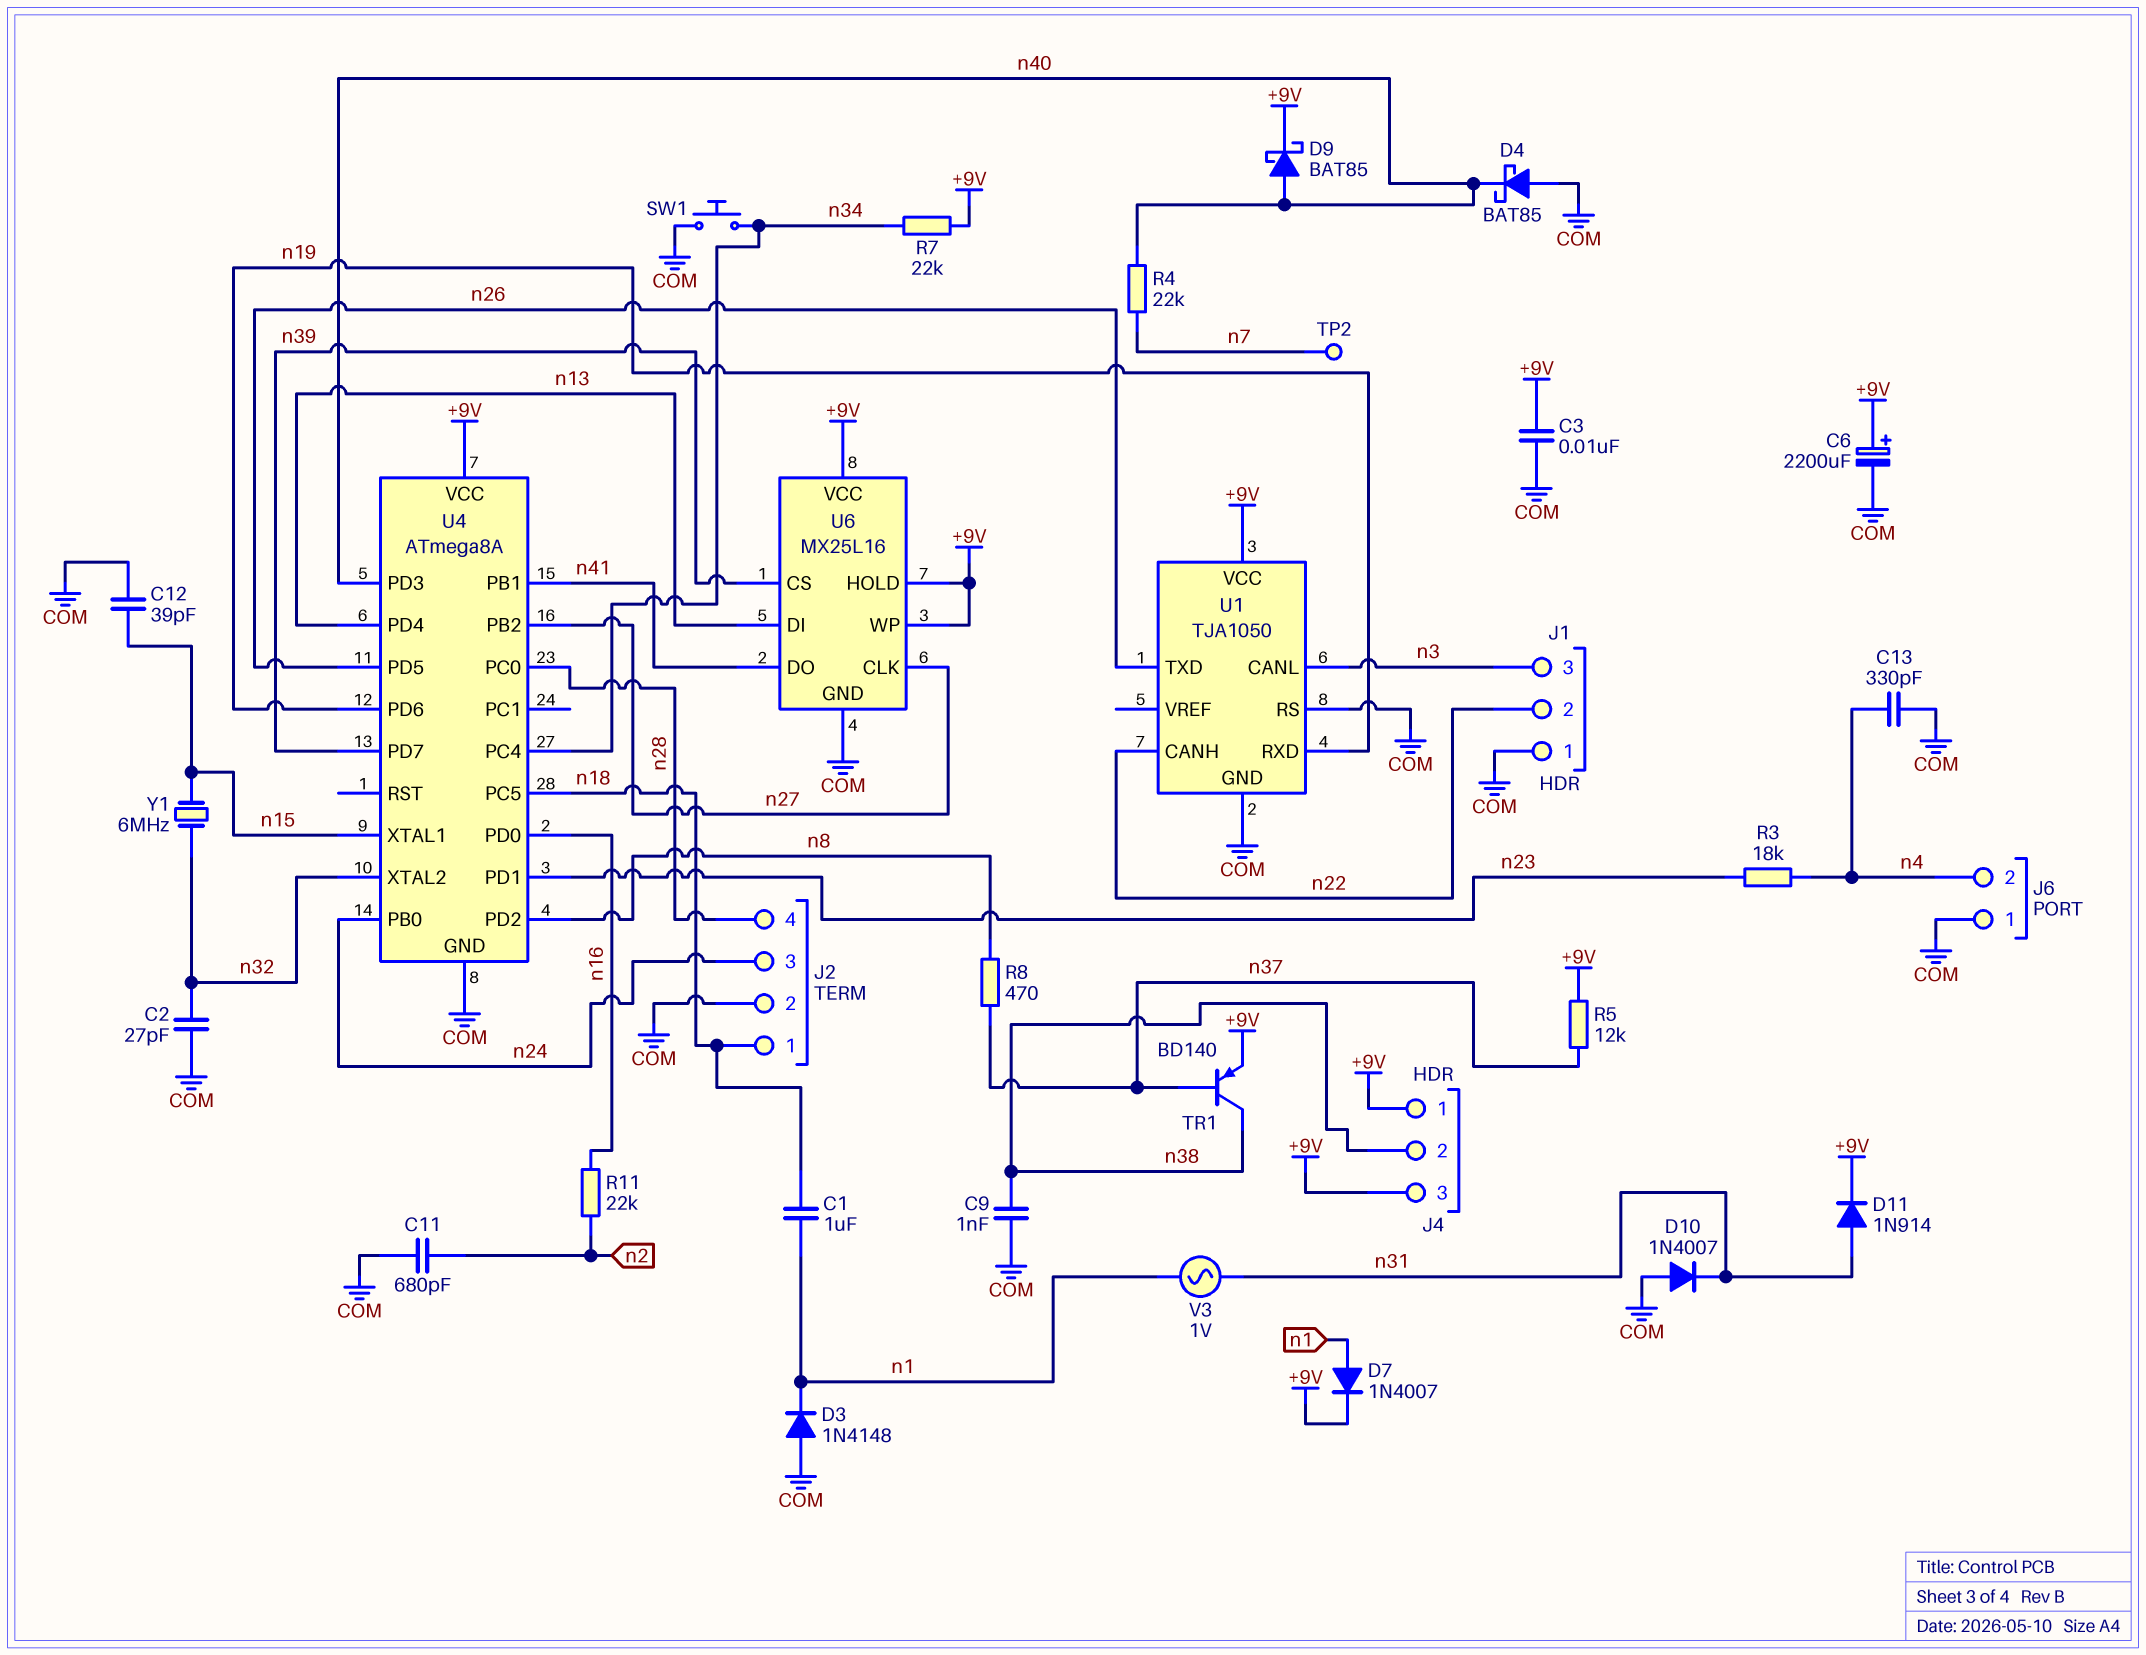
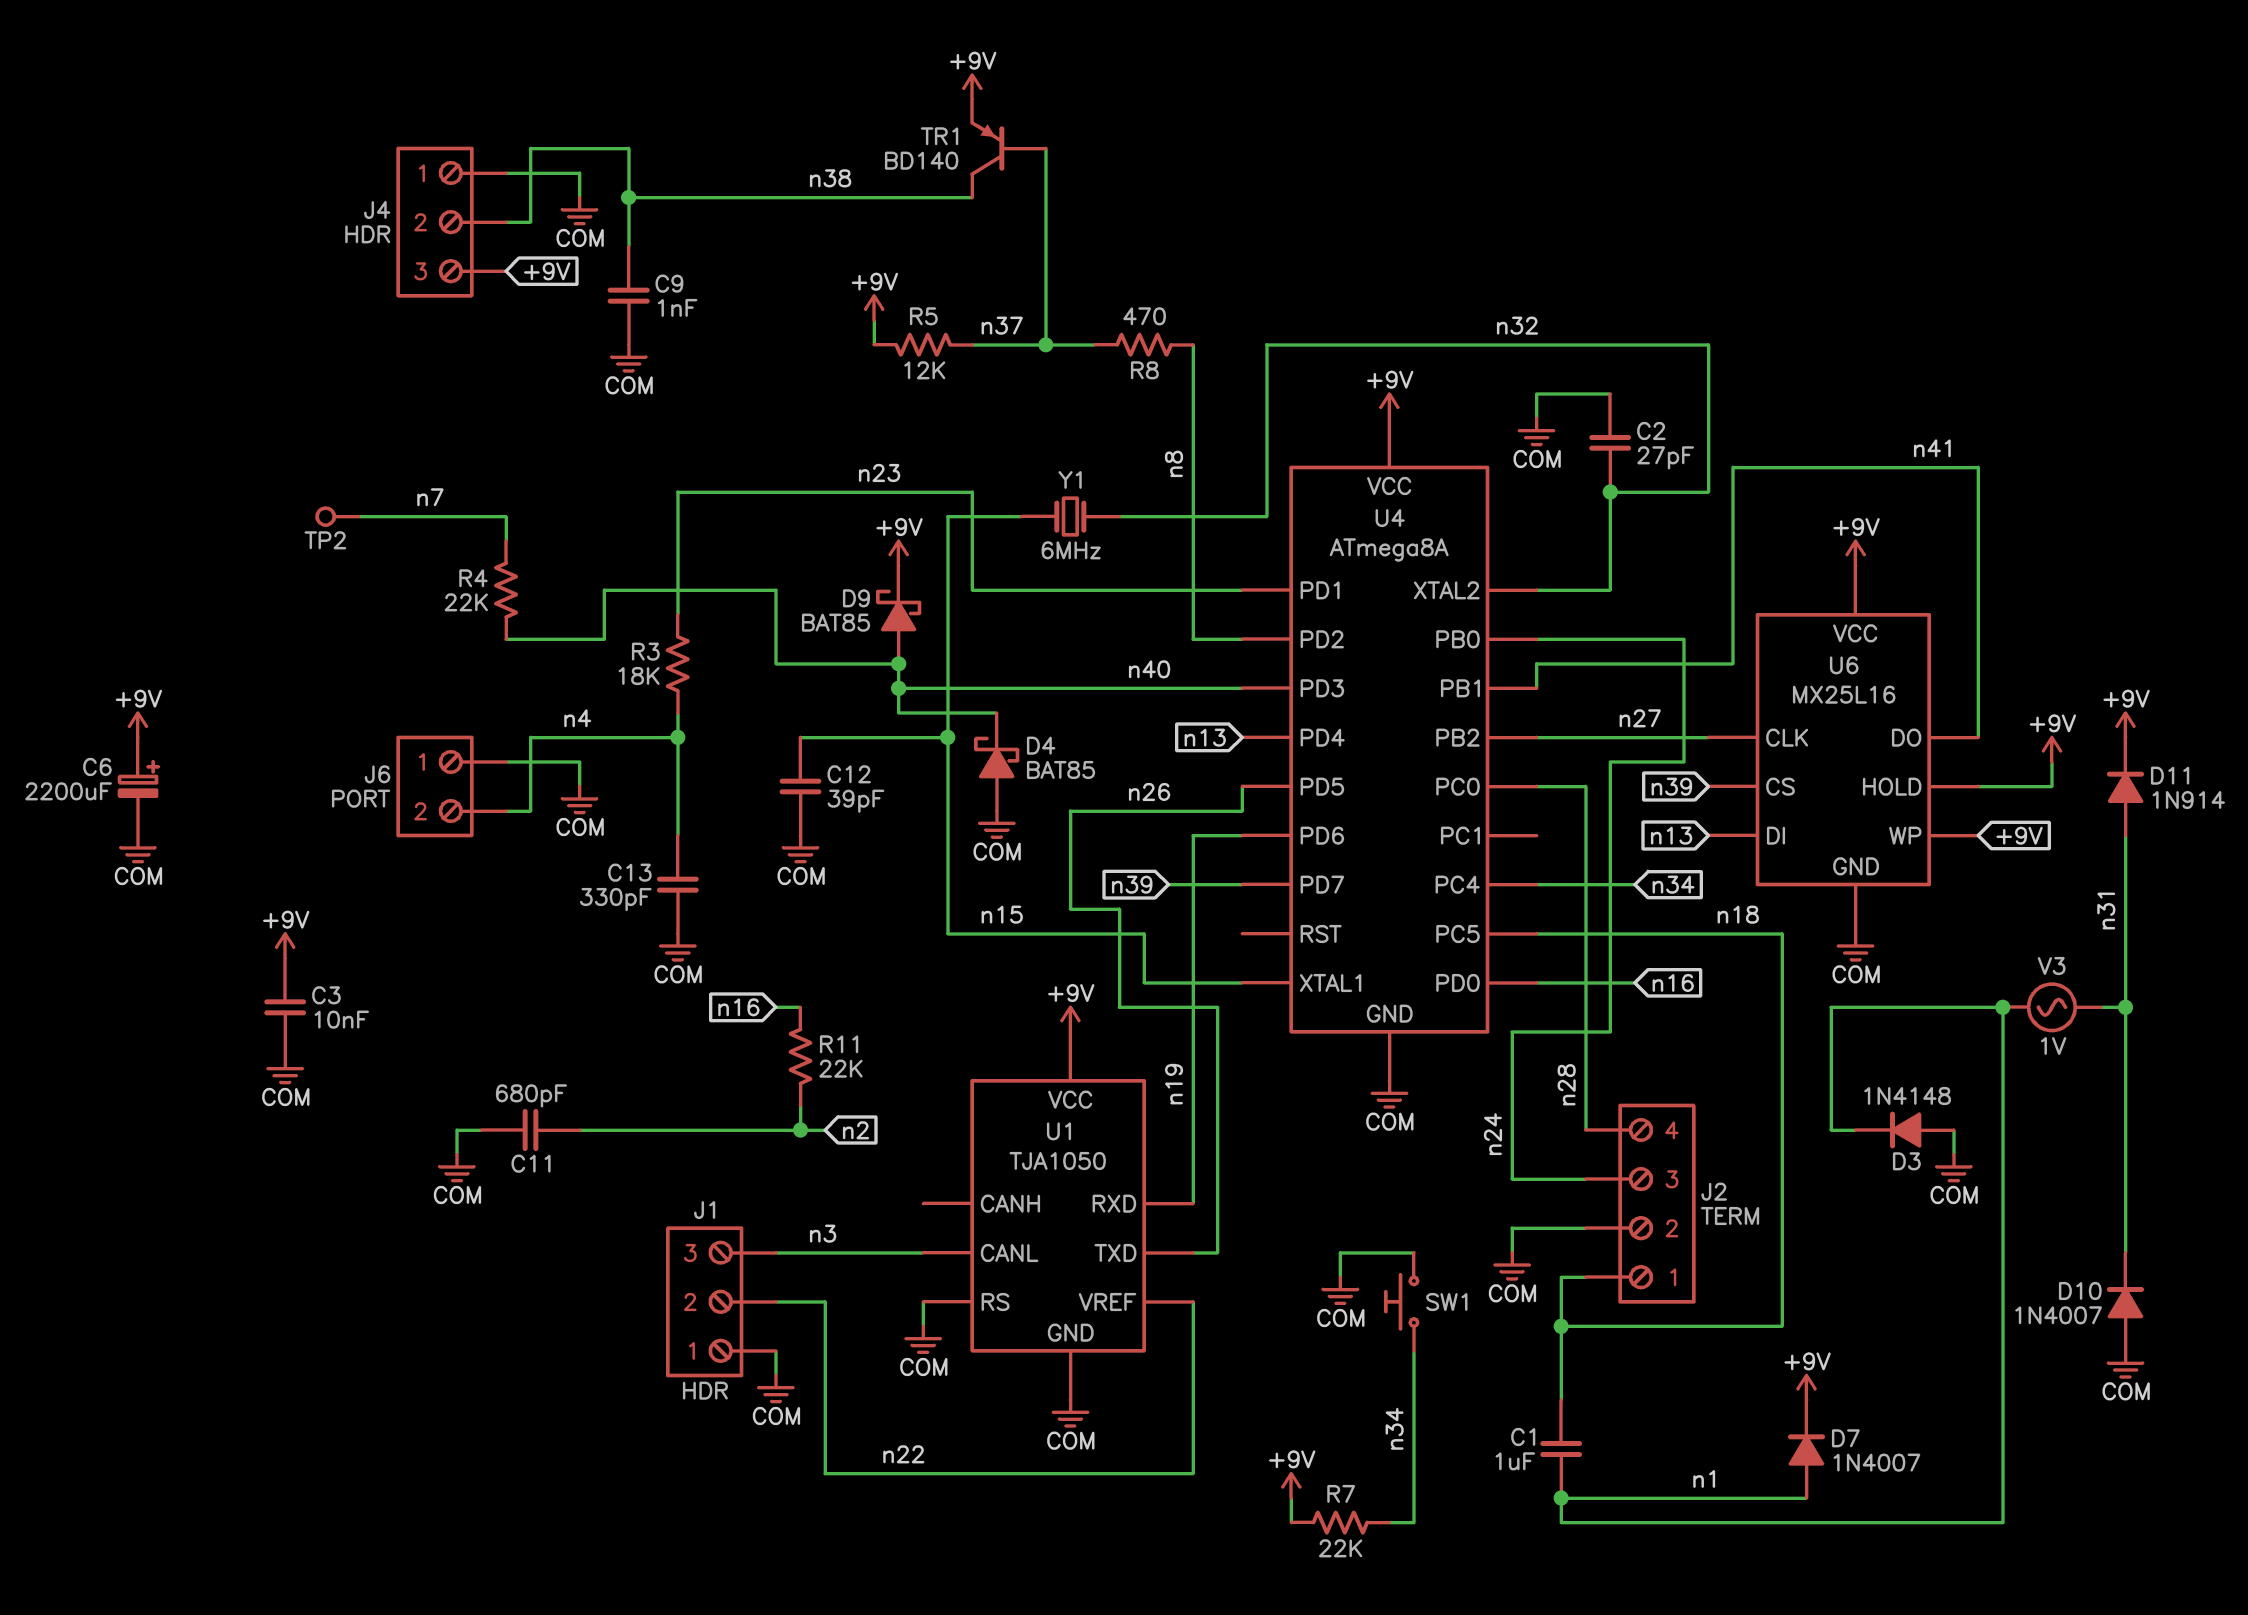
J4 pin 1: +9V -> COM
U1 pin CANH: n22 -> none
U1 pin VREF: none -> n22

